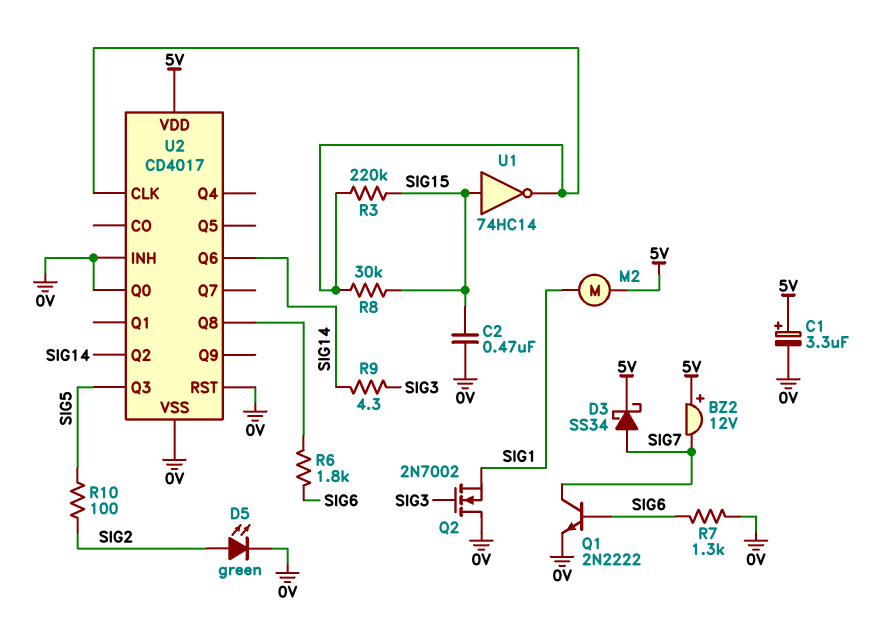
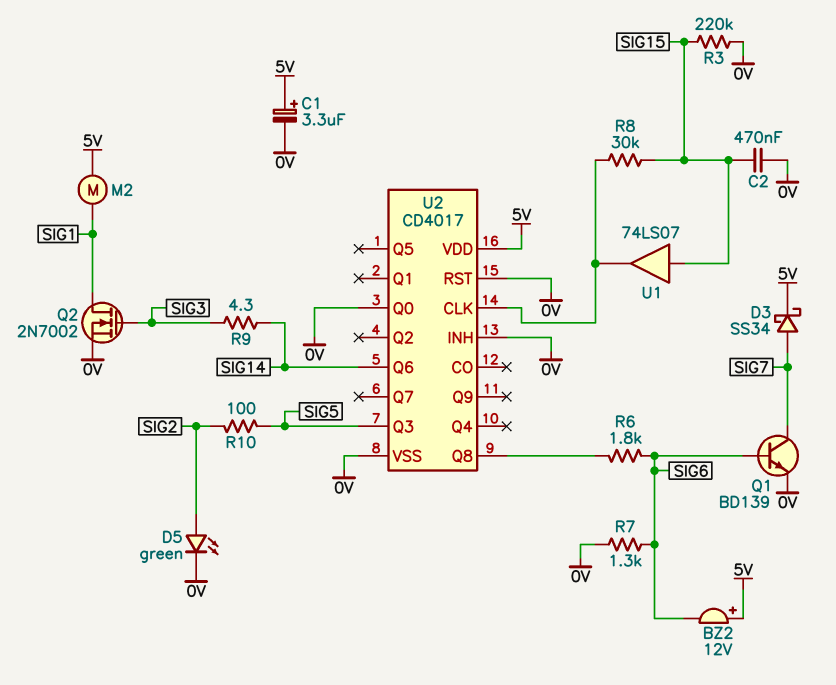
BZ2: buzzer 12V (plus 5V, minus SIG7) -> buzzer 12V (plus 5V, minus SIG6)
Q1: NPN 2N2222 (B SIG6, C SIG7, E 0V) -> NPN BD139 (B SIG6, C SIG7, E 0V)
Q2: NMOS 2N7002 (G SIG3, D 0V, S SIG1) -> NMOS 2N7002 (G SIG3, D SIG1, S 0V)
R3: 220k (SIG15, U2/CLK) -> 220k (0V, SIG15)
U1: NOT 74HC14 (in SIG15, out U2/CLK) -> buffer 74LS07 (in SIG15, out U2/CLK)
U2 pin Q2: SIG14 -> none

